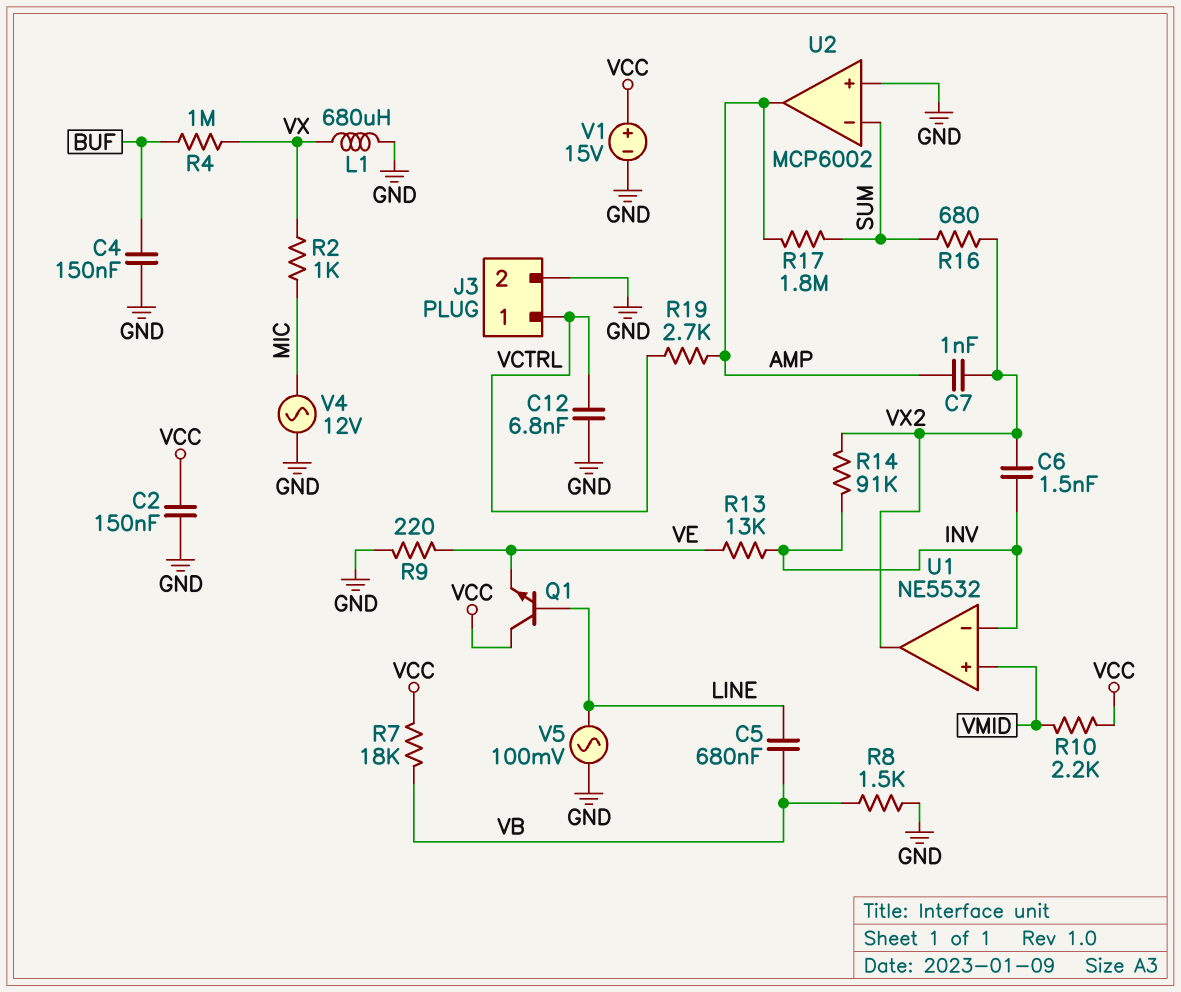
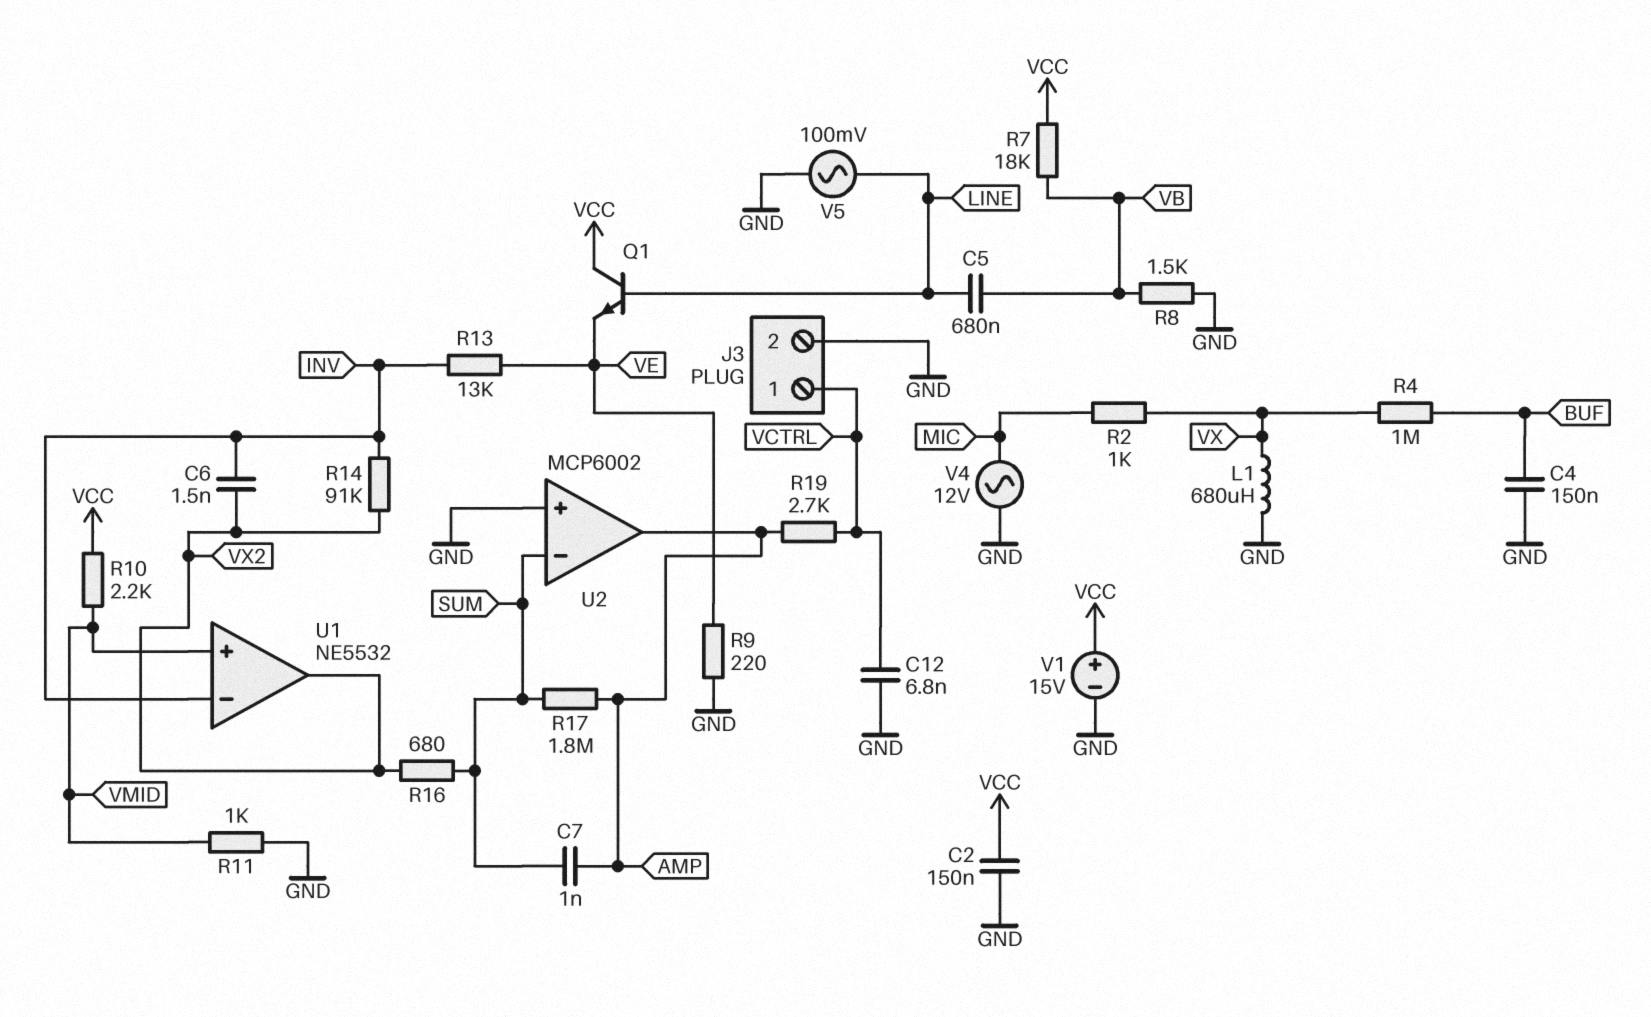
C7: 1nF (AMP, VX2) -> 1nF (AMP, SUM)
R11: none -> 1k (GND, VMID)

